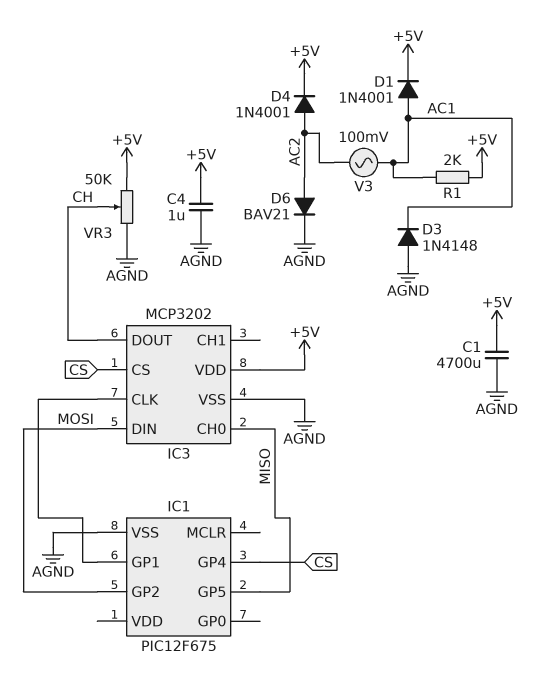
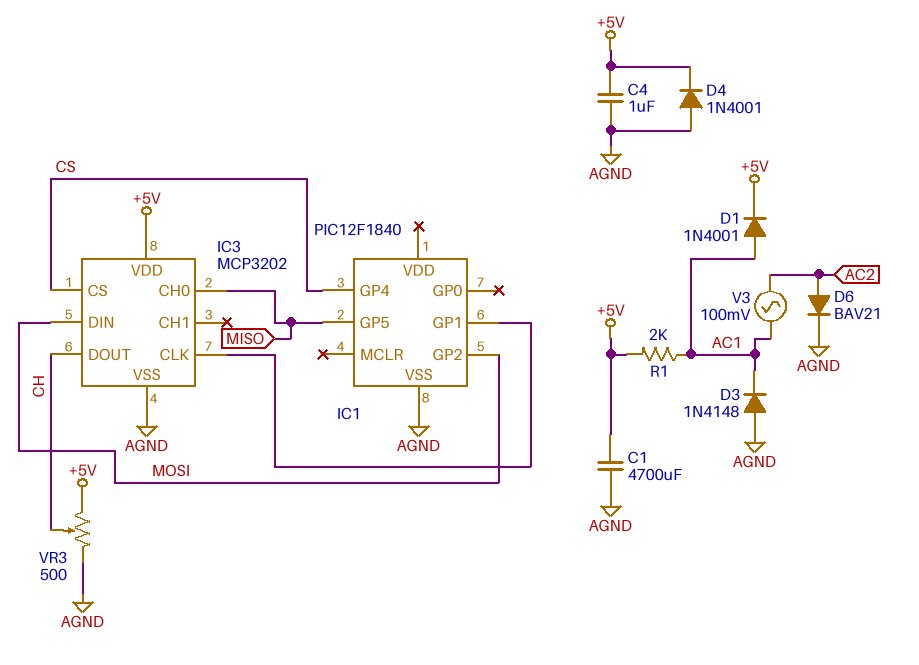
D4: diode 1N4001 (A AC2, K +5V) -> diode 1N4001 (A AGND, K +5V)
IC1: PIC12F675 -> PIC12F1840
VR3: 50k (+5V, AGND, wiper CH) -> 500 (+5V, AGND, wiper CH)

